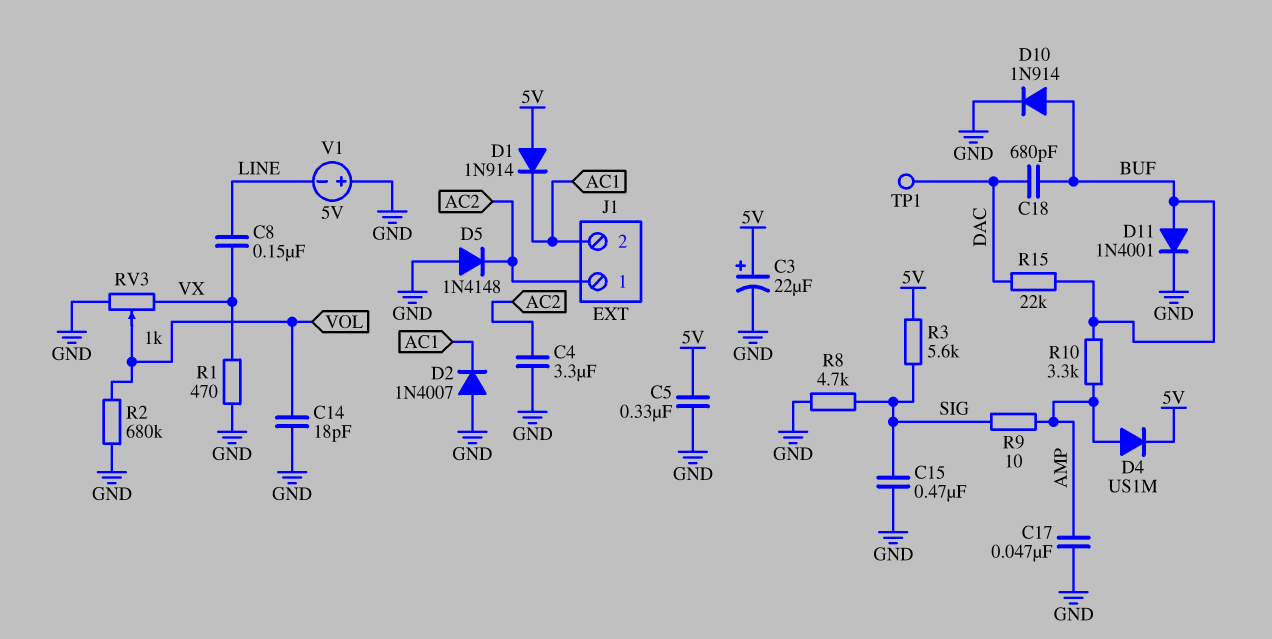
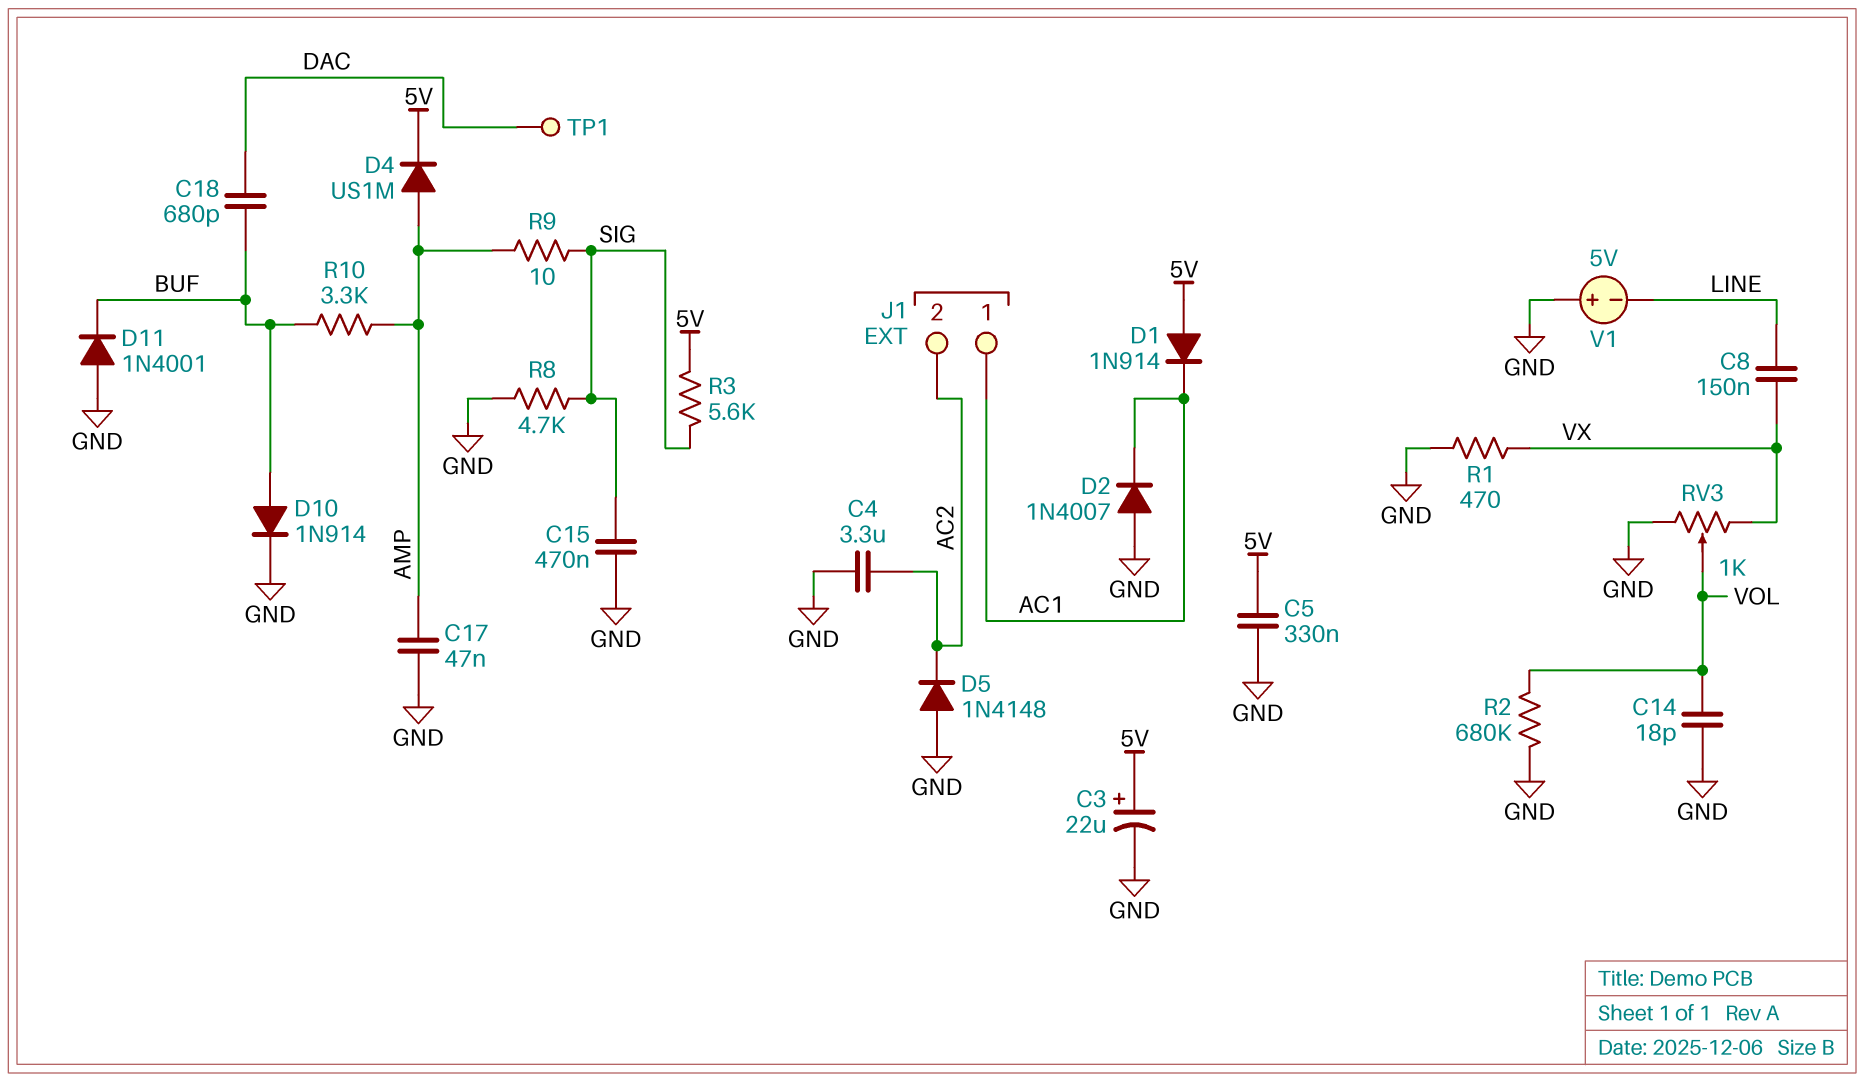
D11: diode 1N4001 (A BUF, K GND) -> diode 1N4001 (A GND, K BUF)
J1 pin 1: AC2 -> AC1
J1 pin 2: AC1 -> AC2
R15: 22k (BUF, DAC) -> none

